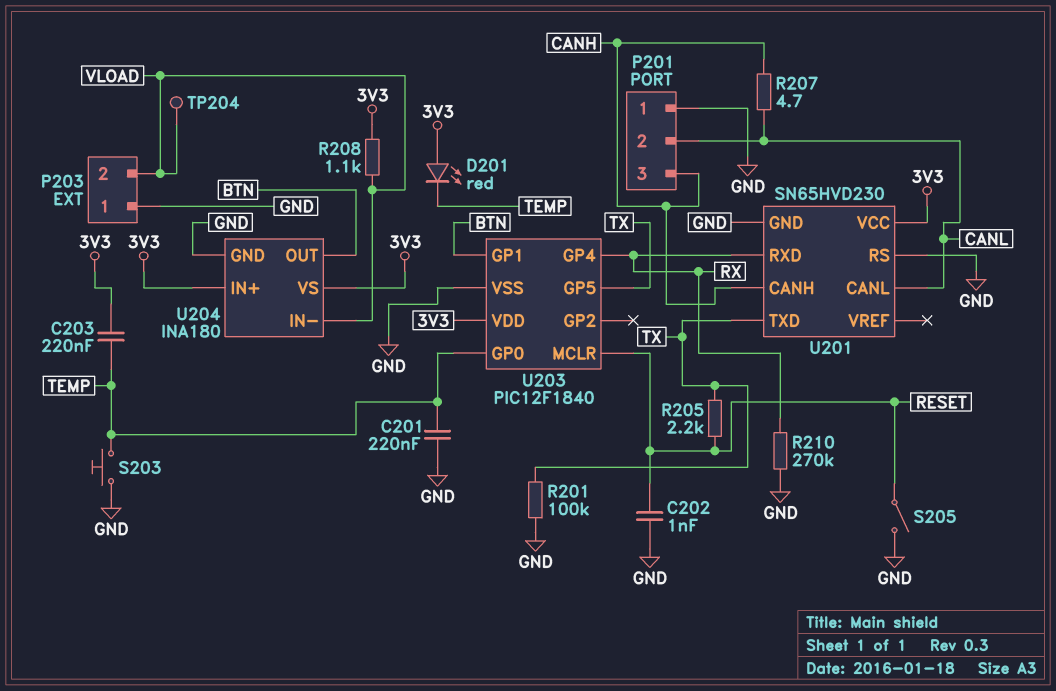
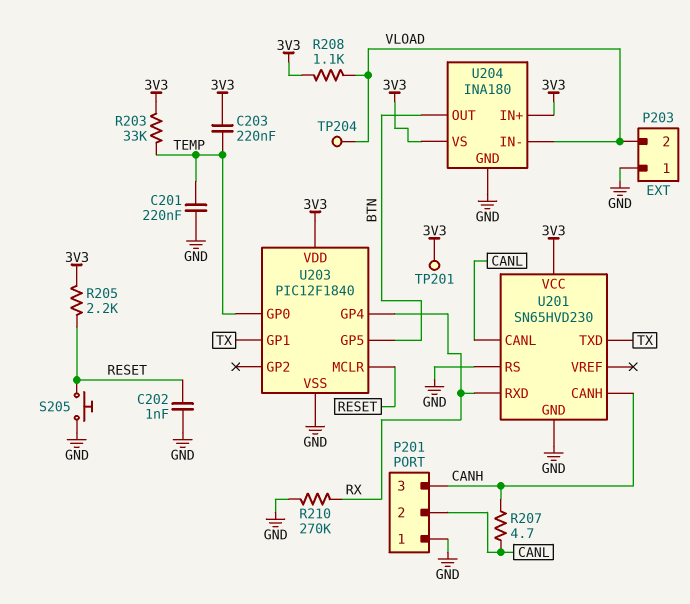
D201: LED red (A 3V3, K TEMP) -> none
R201: 100k (GND, TX) -> none
R203: none -> 33k (3V3, TEMP)
R205: 2.2k (RESET, TX) -> 2.2k (3V3, RESET)
S203: button (GND, TEMP) -> none
S205: switch (GND, RESET) -> button (GND, RESET)
TP201: none -> test point (3V3)
U203 pin GP1: BTN -> TX
U203 pin GP5: TX -> BTN

